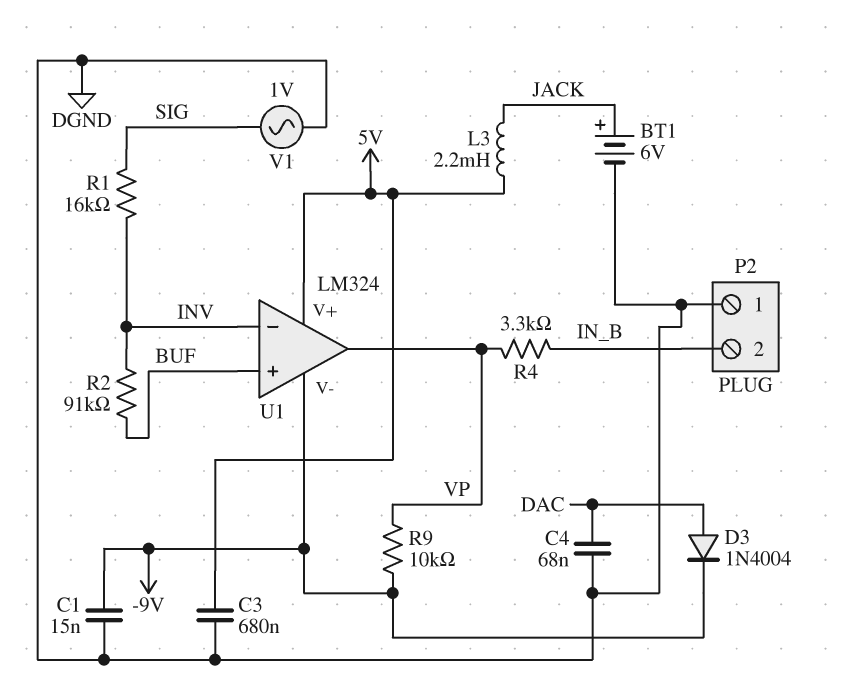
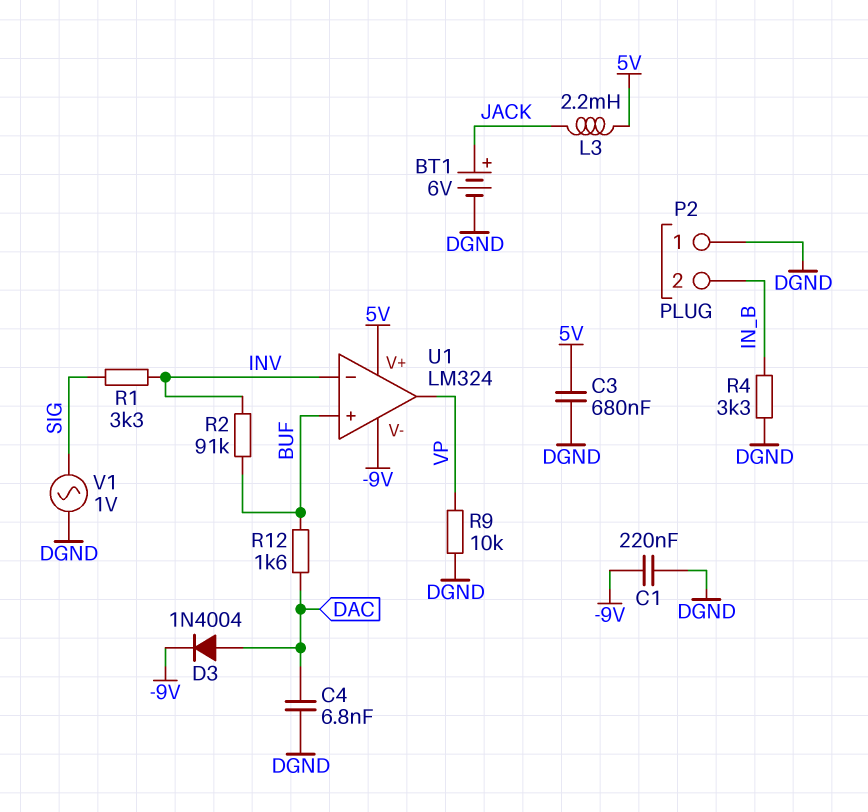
C1: 15nF (-9V, DGND) -> 220nF (-9V, DGND)
C4: 68nF (DAC, DGND) -> 6.8nF (DAC, DGND)
R1: 16k (INV, SIG) -> 3.3k (INV, SIG)
R4: 3.3k (IN_B, VP) -> 3.3k (DGND, IN_B)
R9: 10k (-9V, VP) -> 10k (DGND, VP)
R12: none -> 1.6k (BUF, DAC)

